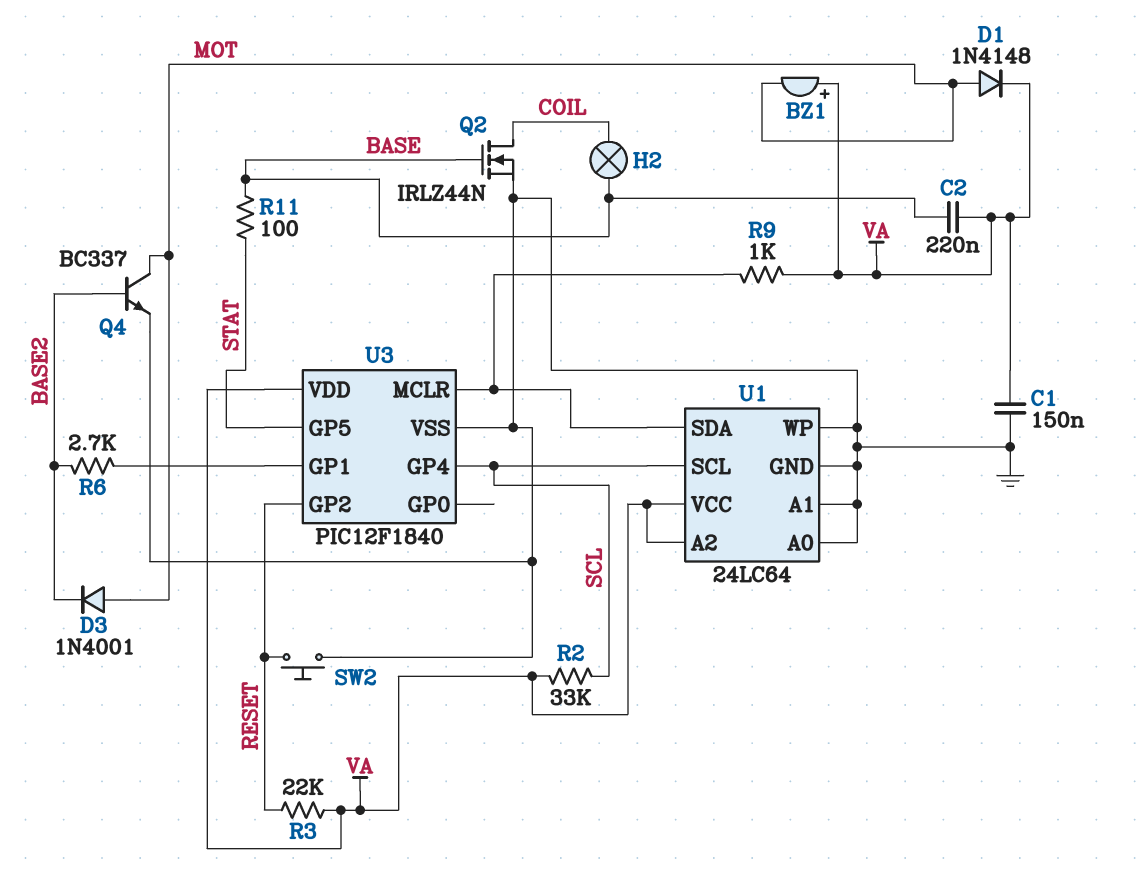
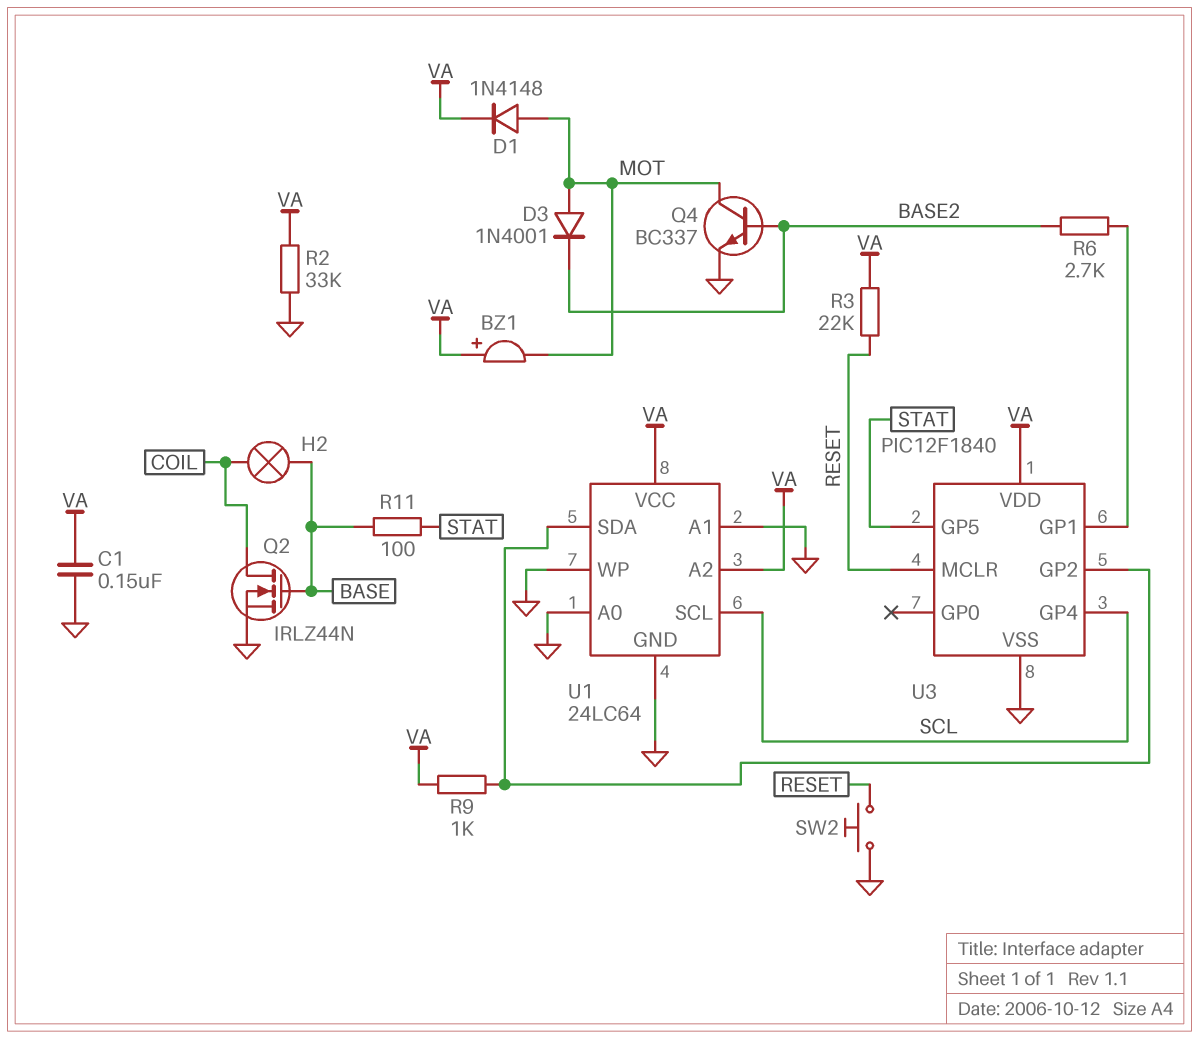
C2: 220nF (BASE, VA) -> none
R2: 33k (SCL, VA) -> 33k (GND, VA)
U3 pin GP2: RESET -> U1/SDA
U3 pin MCLR: U1/SDA -> RESET

